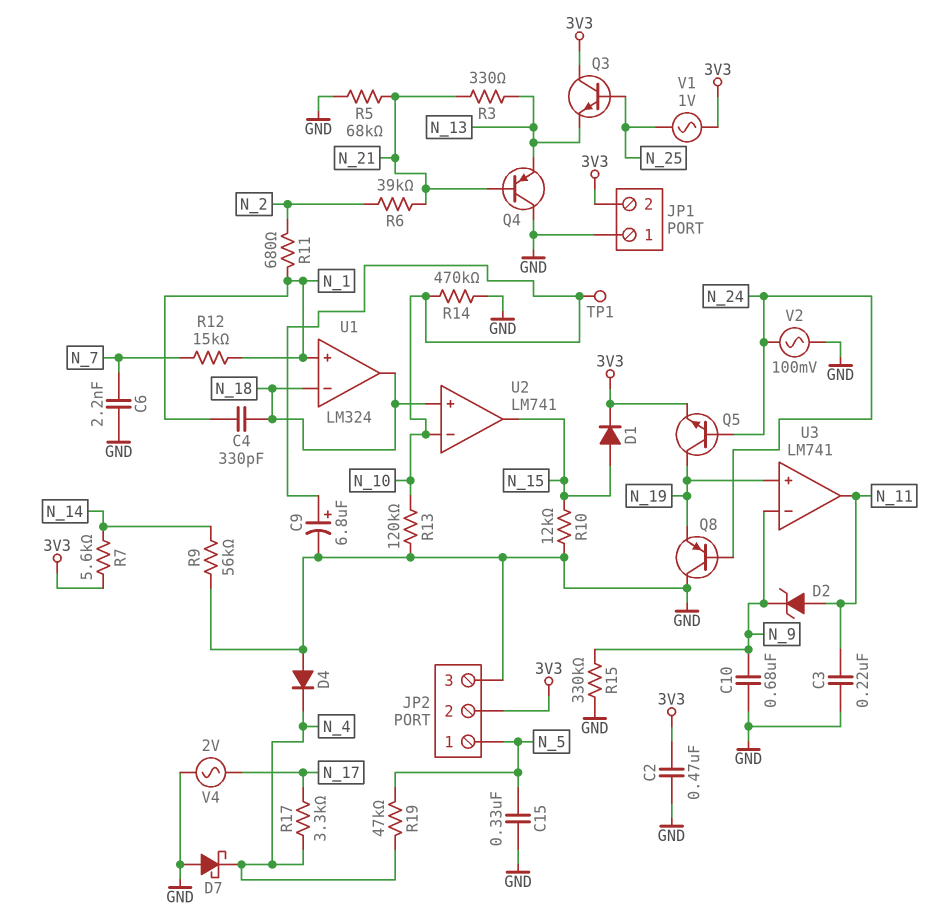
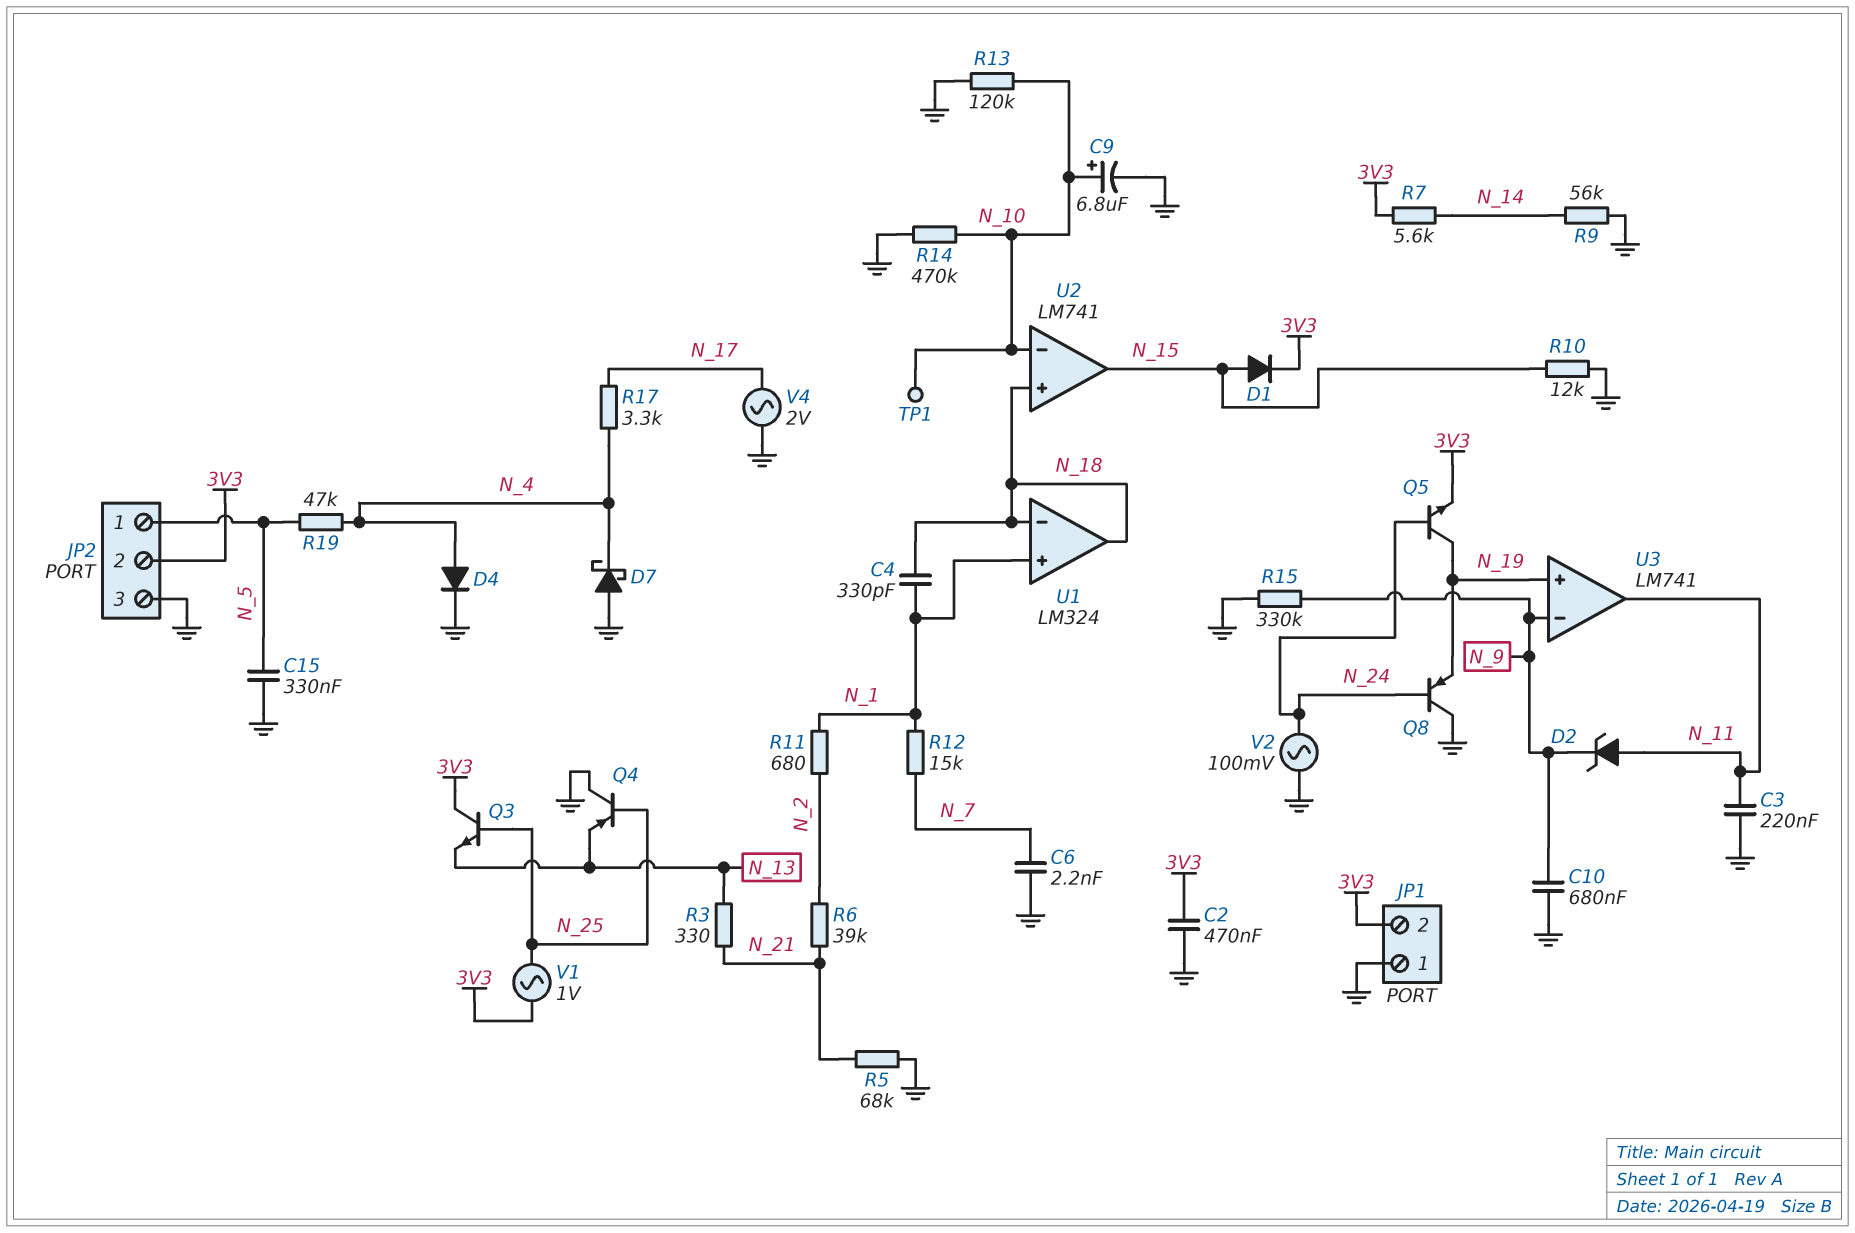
D4: diode (A GND, K N_4) -> diode (A N_4, K GND)
Q4: PNP (B N_21, C GND, E N_13) -> PNP (B N_25, C GND, E N_13)

